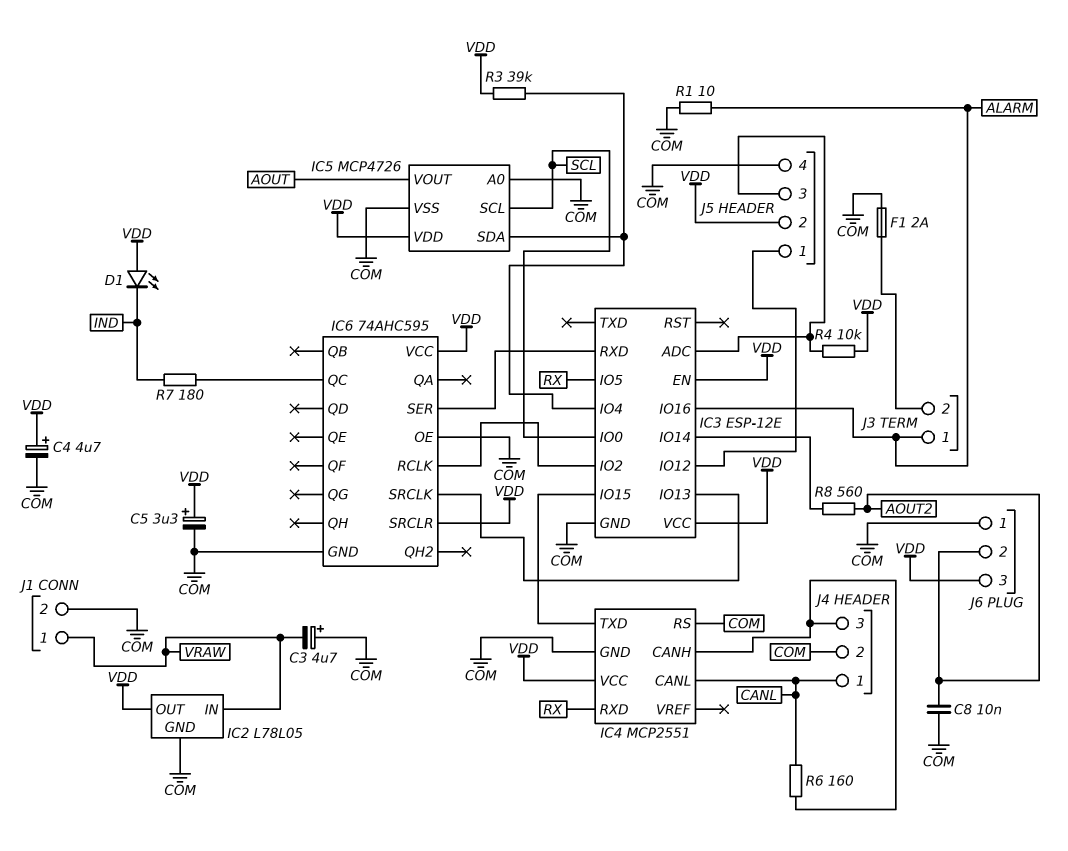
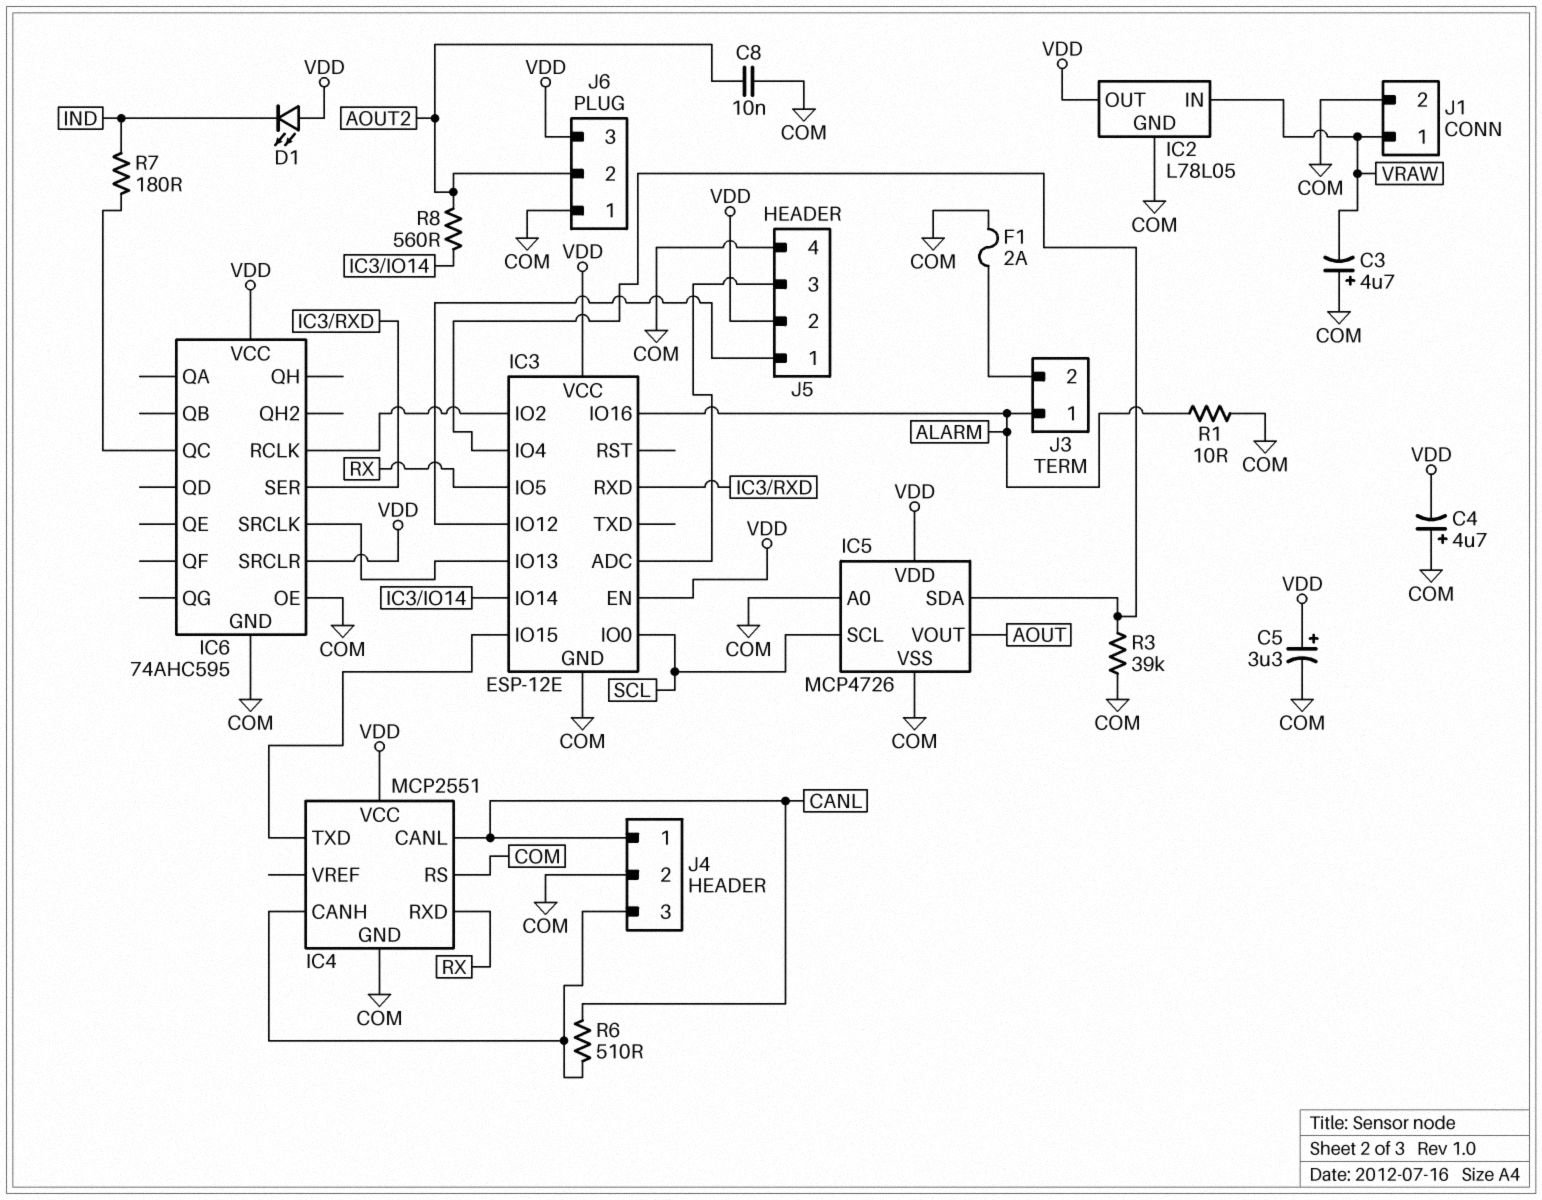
C4: 4.7uF (plus VDD, minus COM) -> 4.7uF (plus COM, minus VDD)
R3: 39k (IC3/IO4, VDD) -> 39k (COM, IC3/IO4)
R4: 10k (IC3/ADC, VDD) -> none
R6: 160 (CANL, IC4/CANH) -> 510 (CANL, IC4/CANH)

